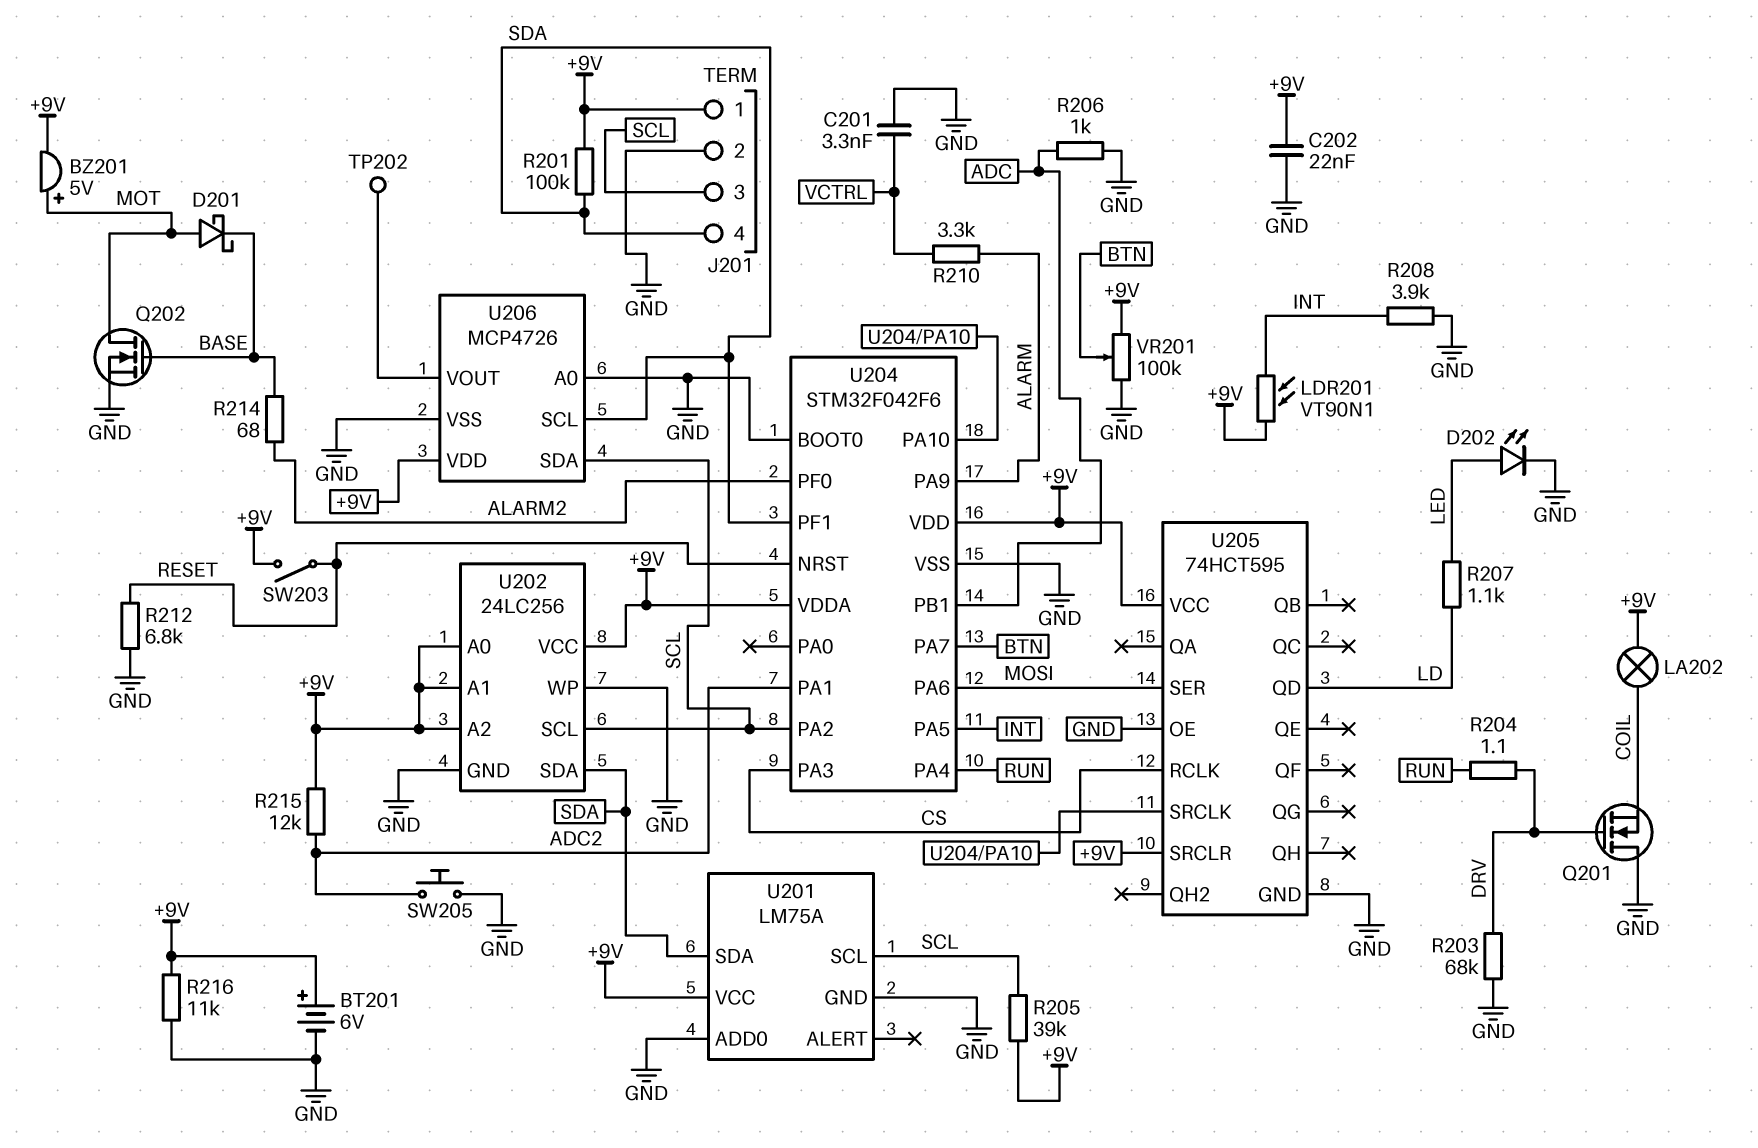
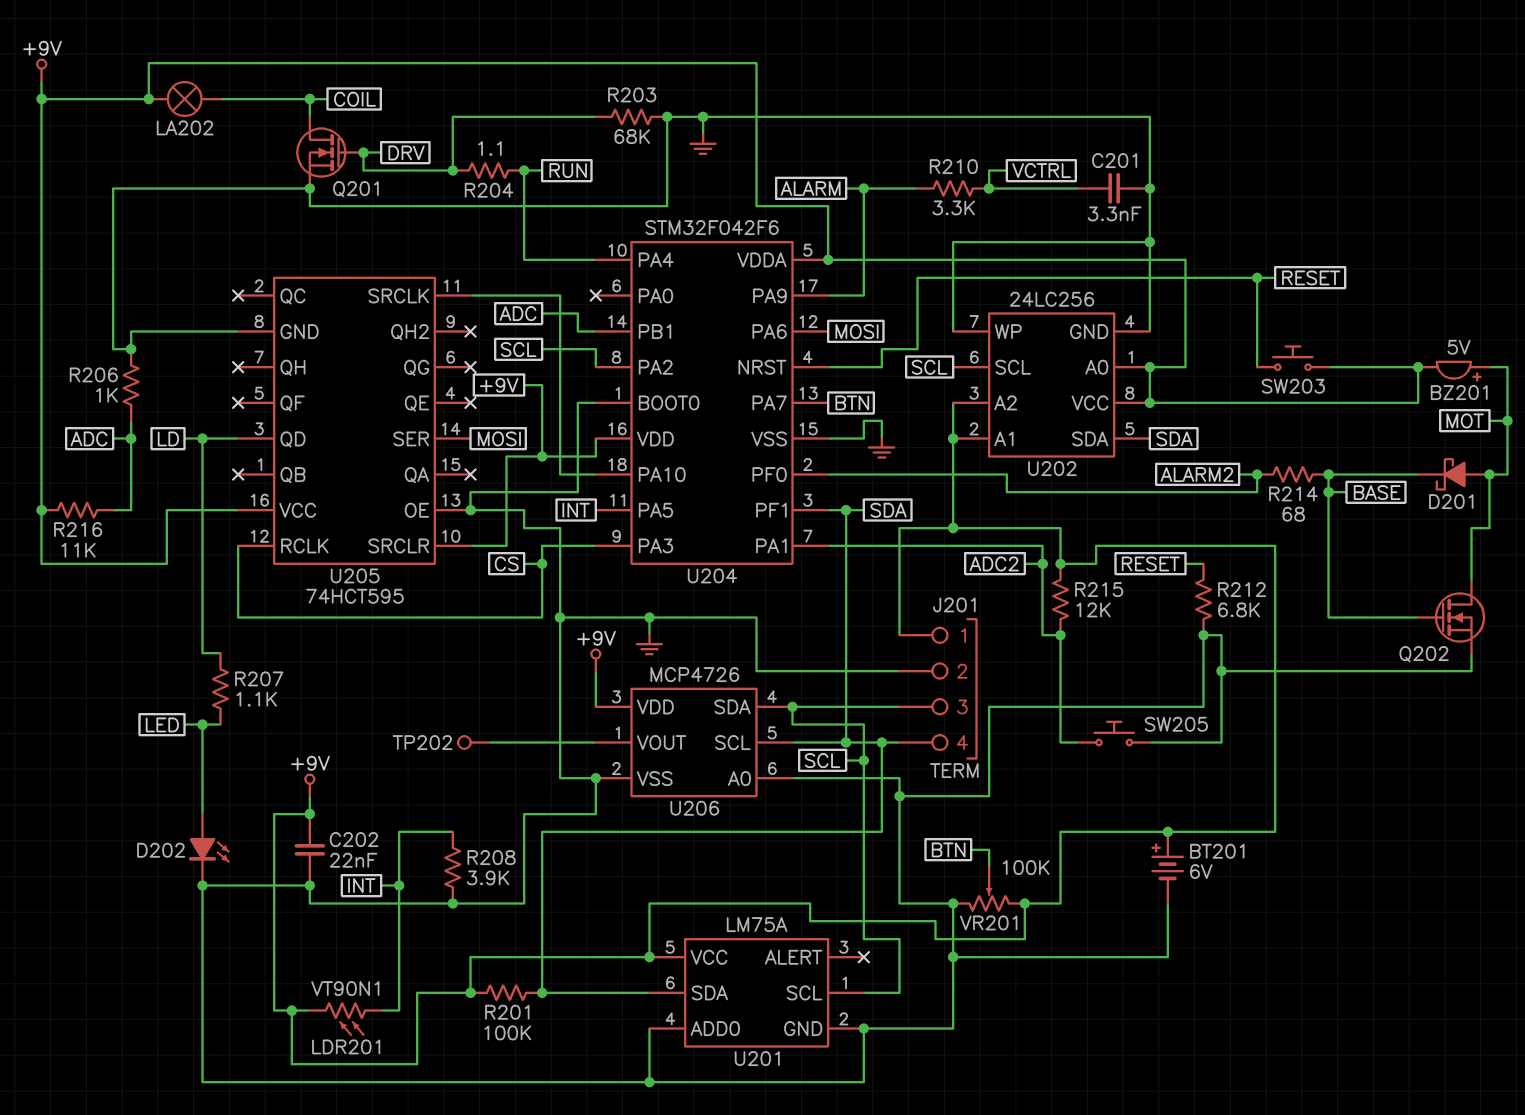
Q201: NMOS (G DRV, D GND, S COIL) -> NMOS (G DRV, D COIL, S GND)
R205: 39k (+9V, SCL) -> none
R216: 11k (+9V, GND) -> 11k (+9V, ADC)
SW203: switch (+9V, RESET) -> button (+9V, RESET)

